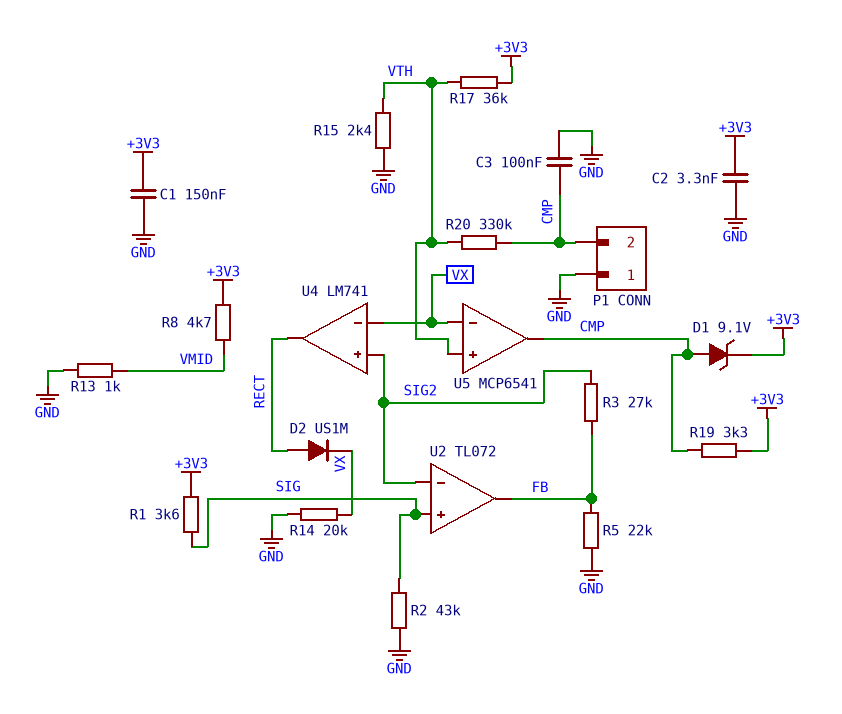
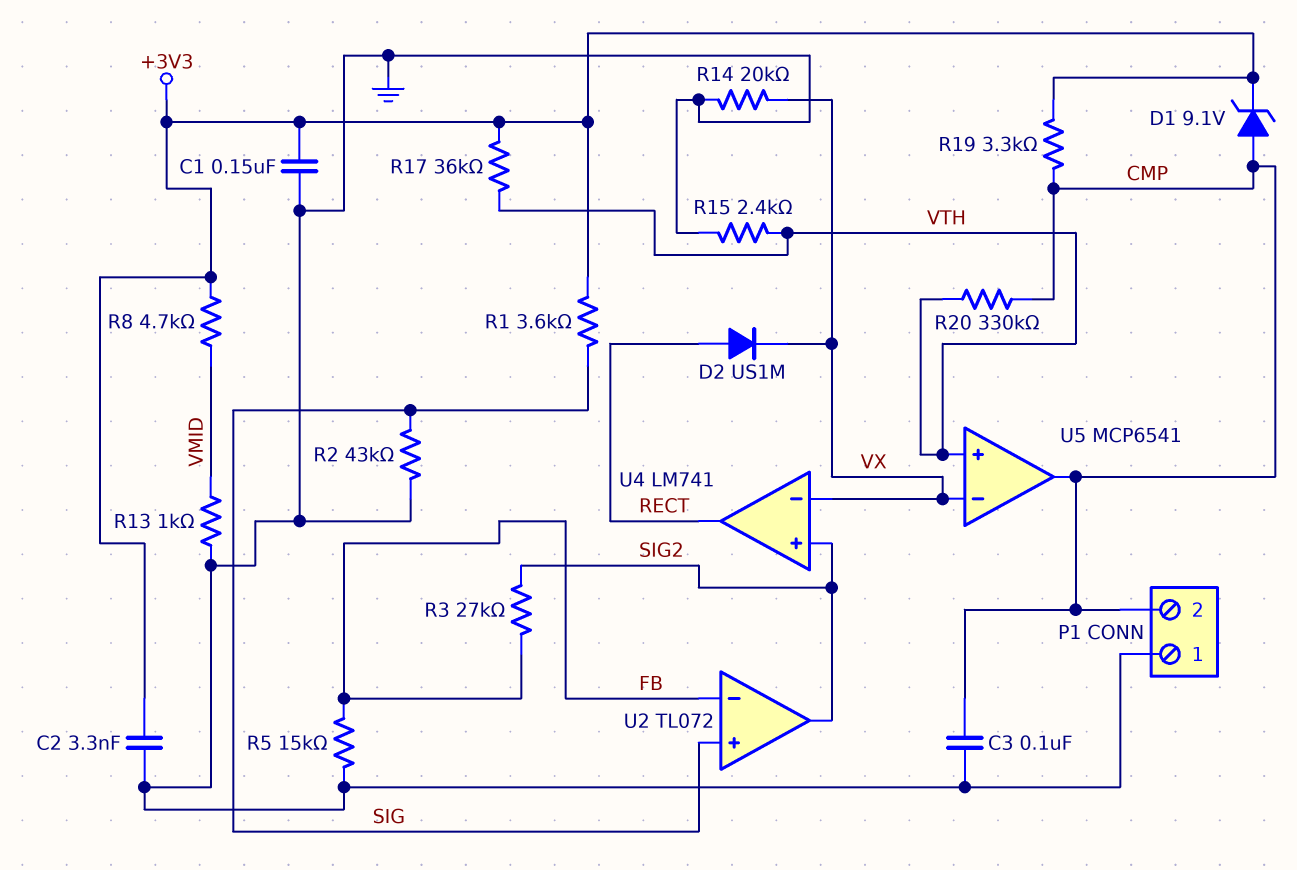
R5: 22k (FB, GND) -> 15k (FB, GND)
U2 pin in-: SIG2 -> FB
U2 pin out: FB -> SIG2

